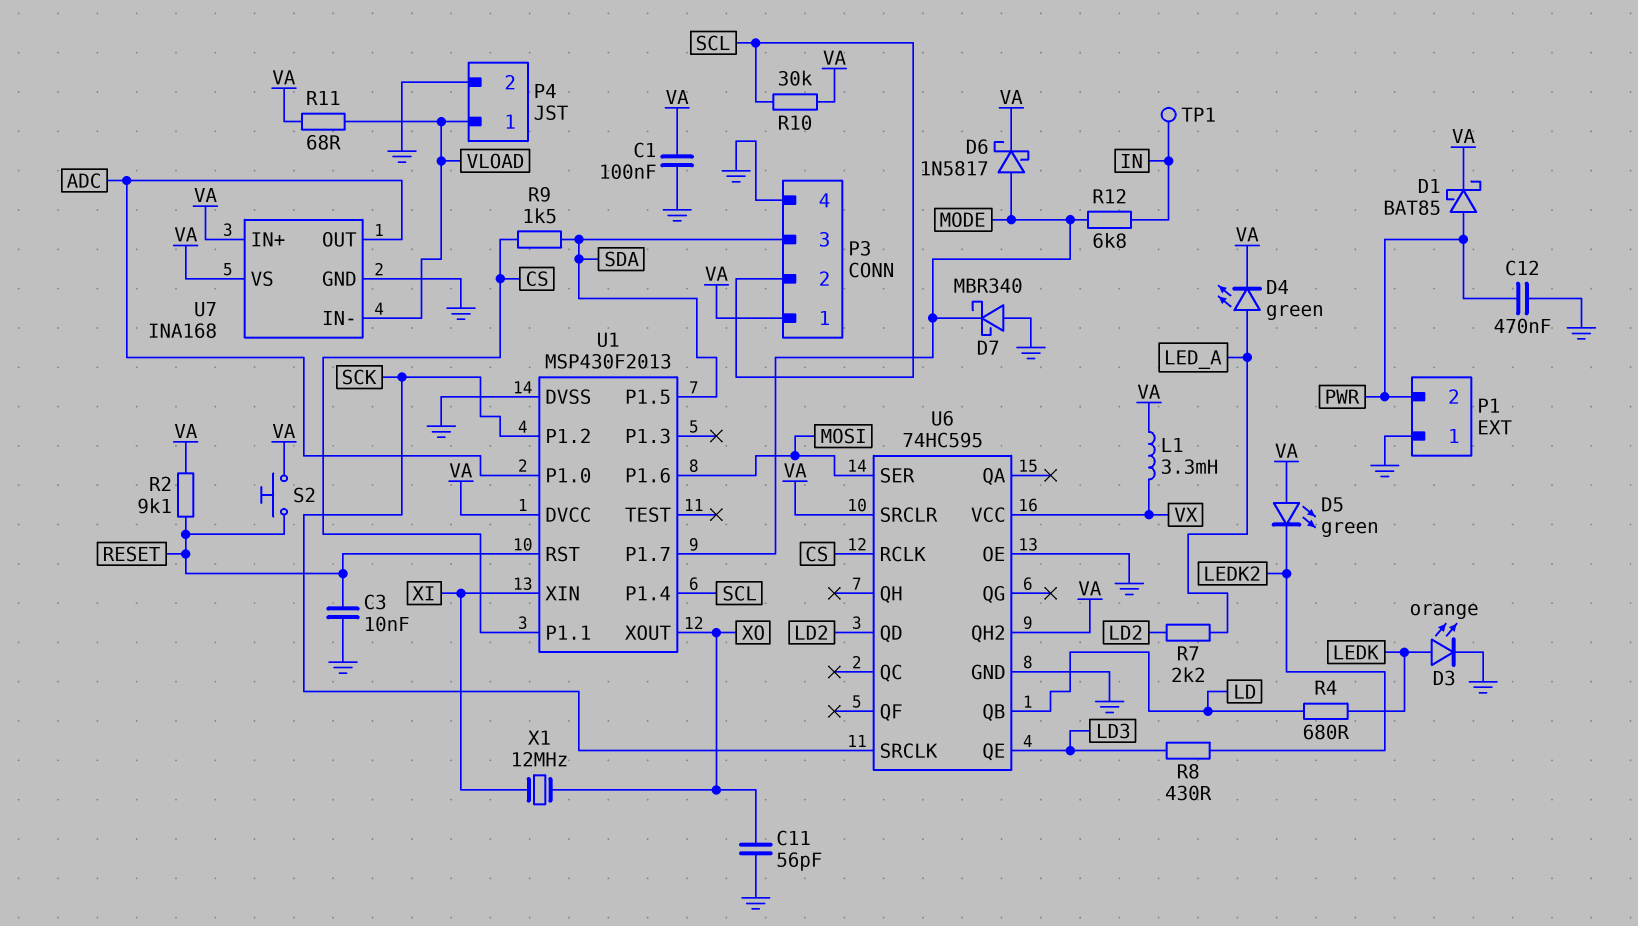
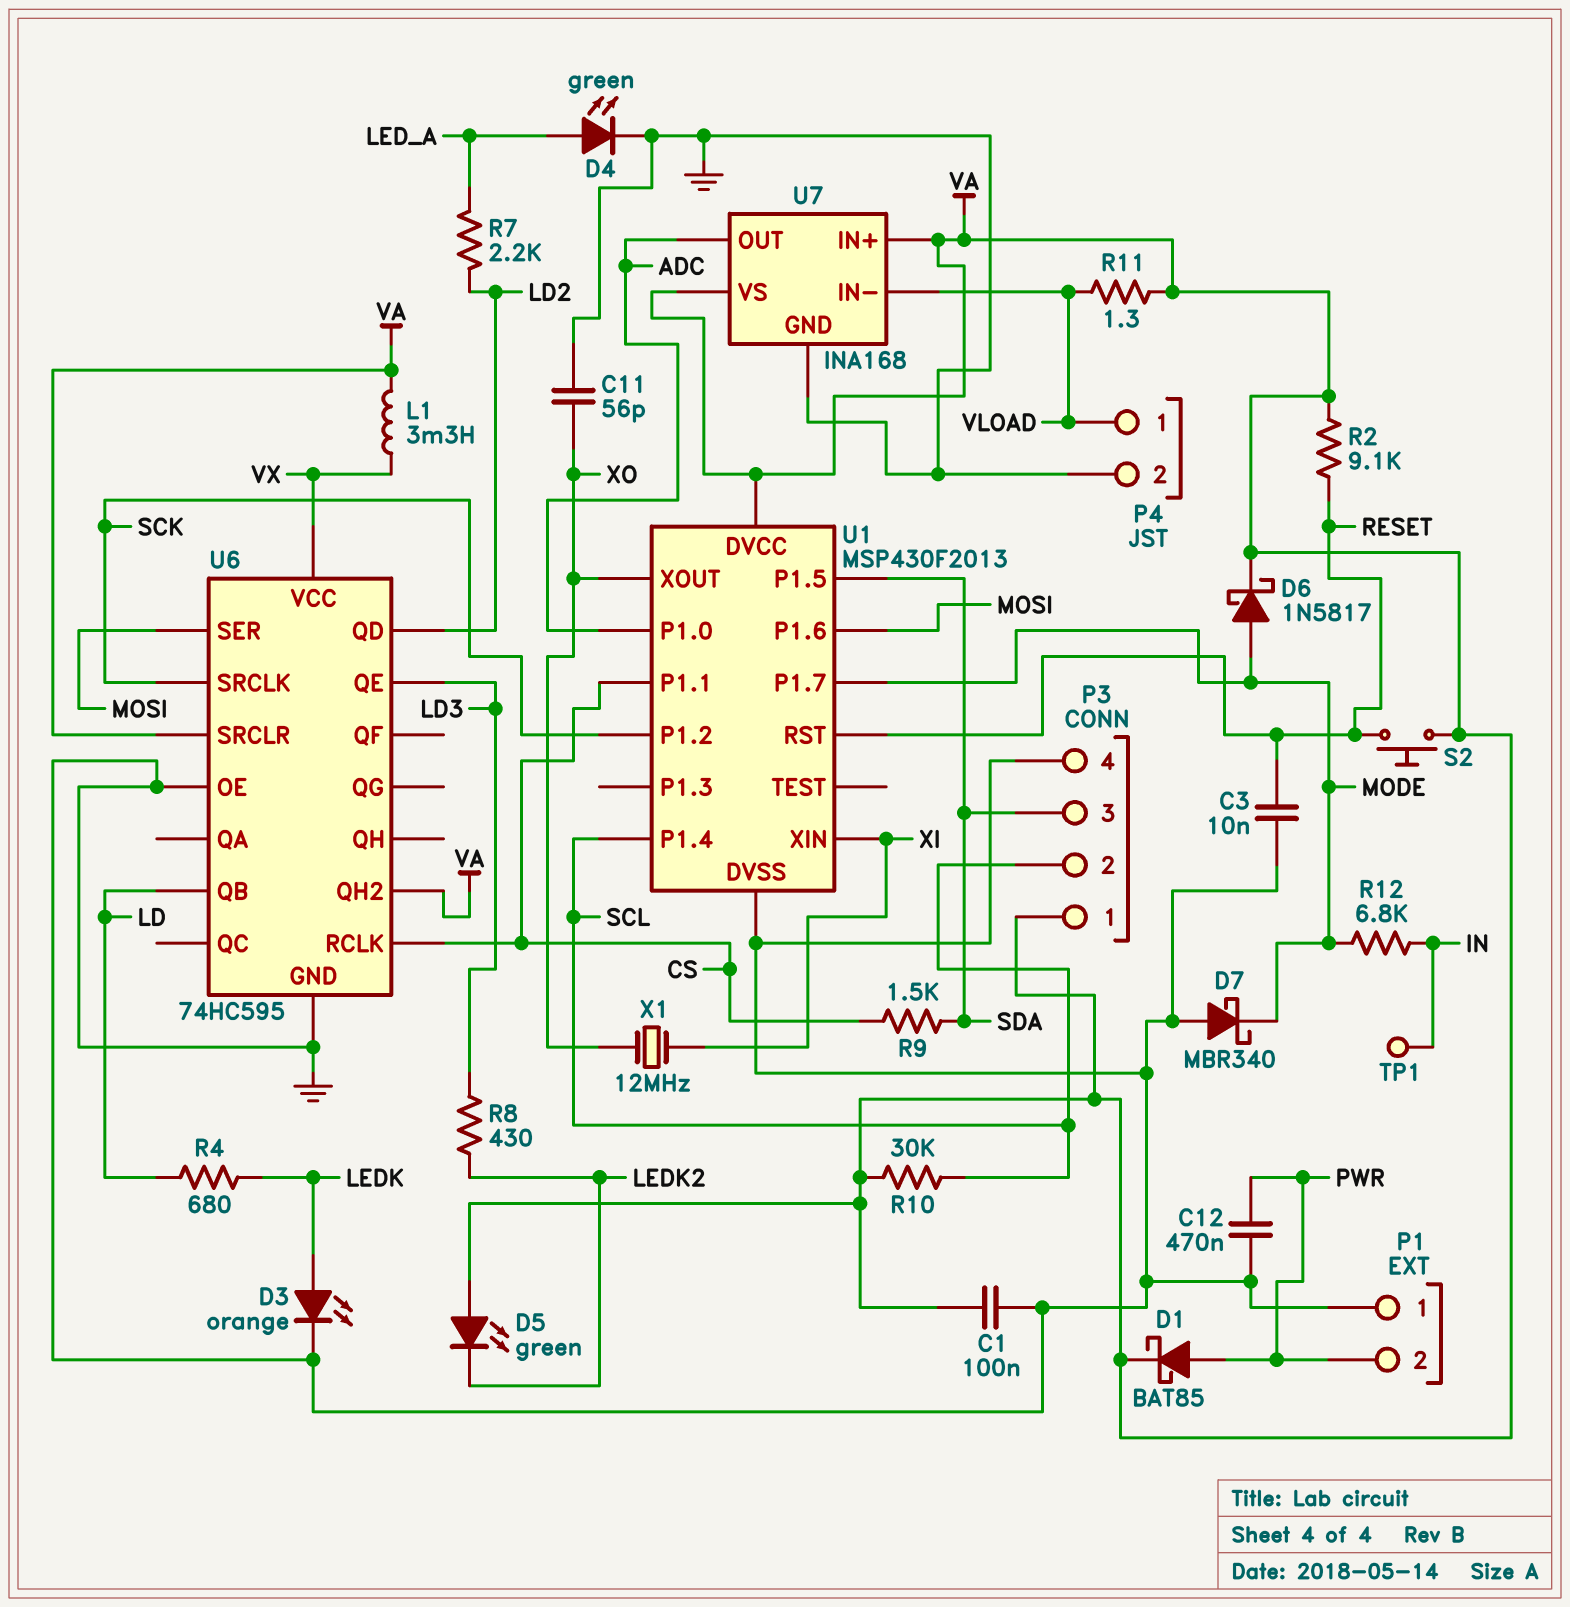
D4: LED green (A LED_A, K VA) -> LED green (A LED_A, K GND)
R11: 68 (VA, VLOAD) -> 1.3 (VA, VLOAD)

